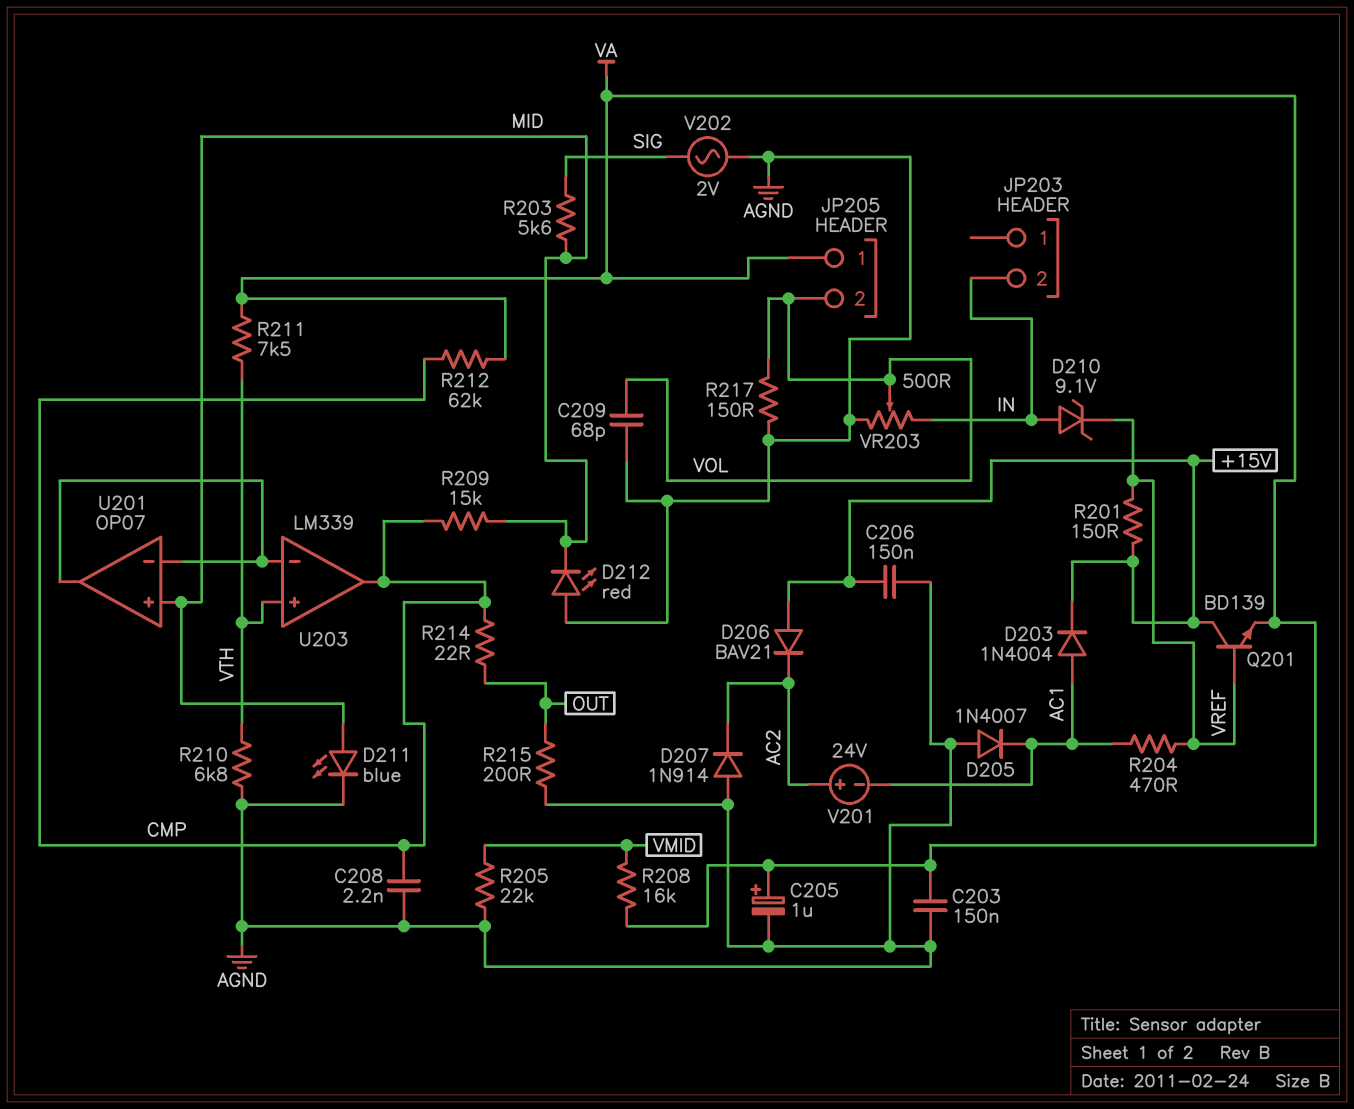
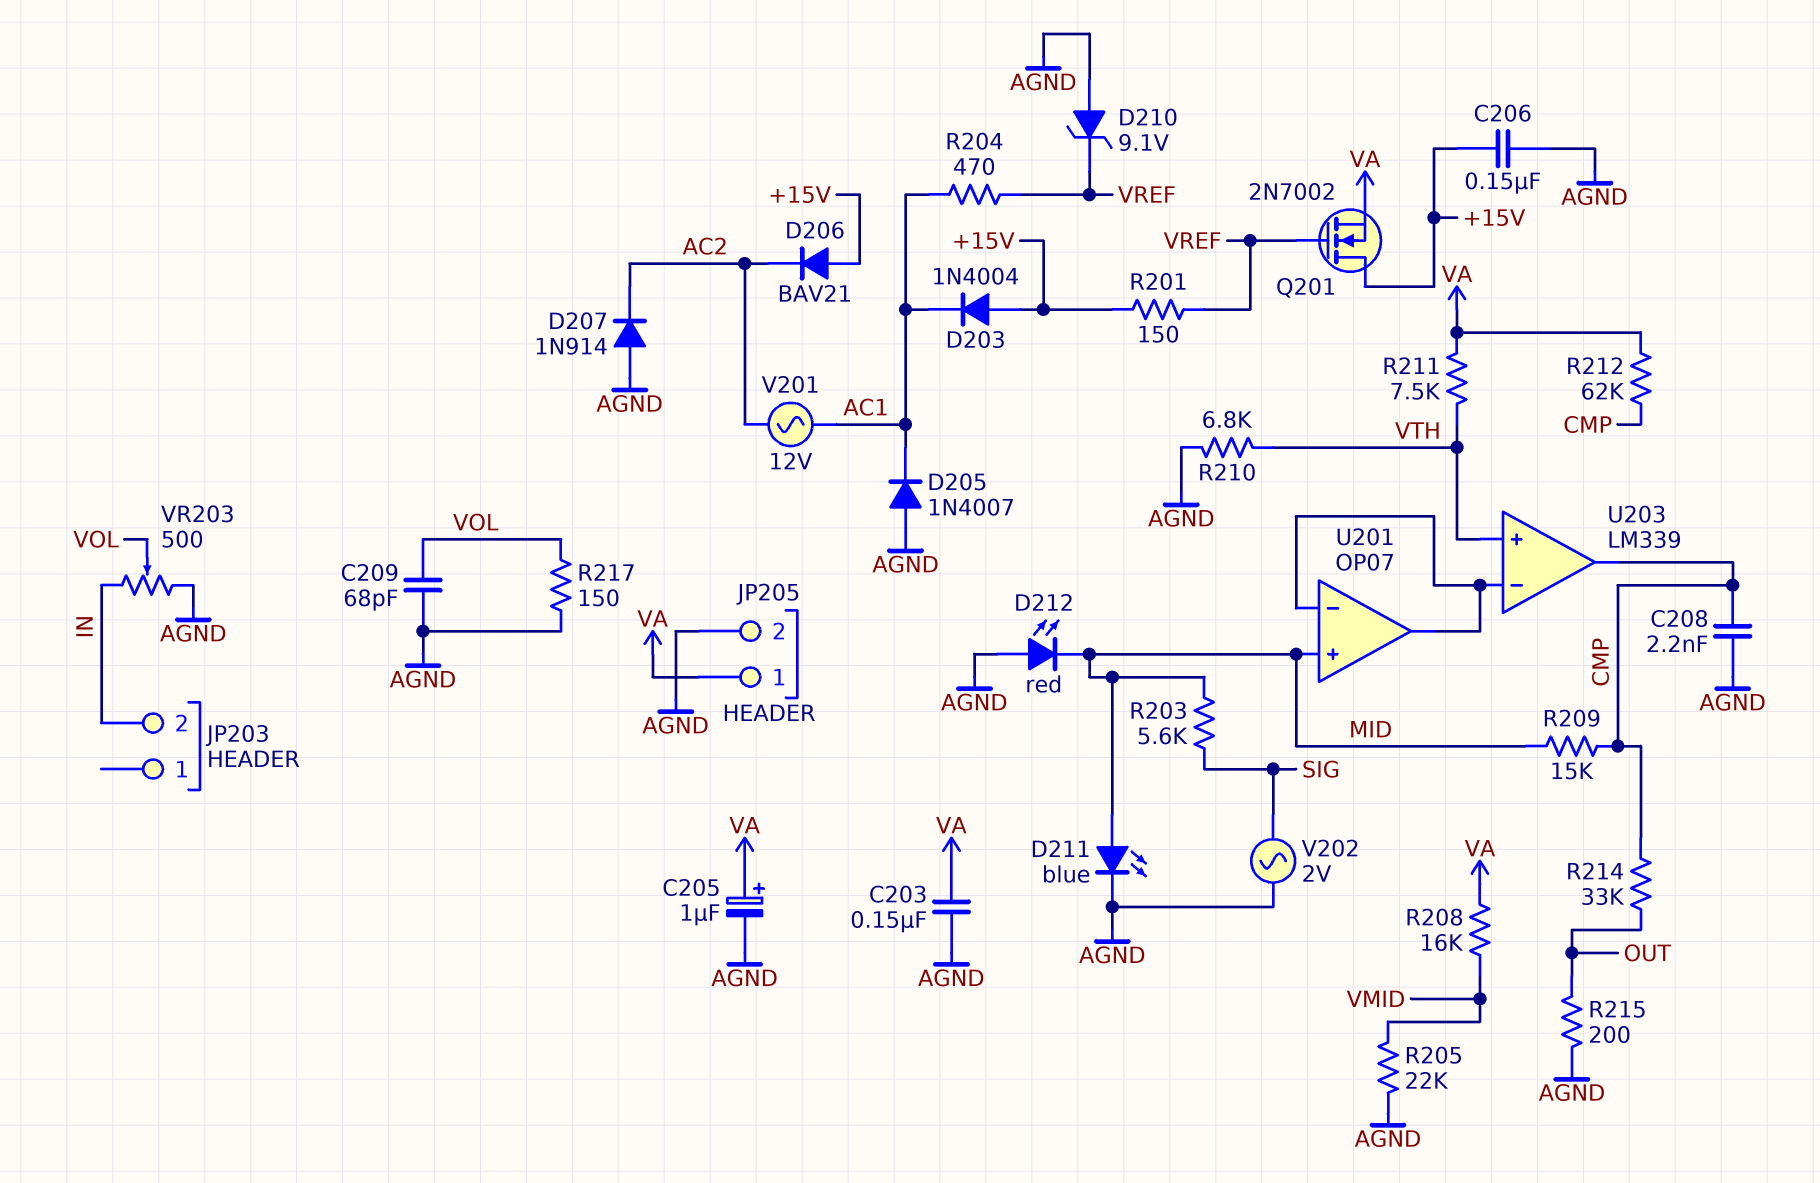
D203: diode 1N4004 (A AC1, K +15V) -> diode 1N4004 (A +15V, K AC1)
D210: zener 9.1V (A IN, K VREF) -> zener 9.1V (A AGND, K VREF)
JP205 pin 2: VOL -> AGND
Q201: NPN BD139 (B VREF, C +15V, E VA) -> NMOS 2N7002 (G VREF, D +15V, S VA)
R214: 22 (CMP, OUT) -> 33k (CMP, OUT)
V201: 24V (plus AC2, minus AC1) -> AC 12V (AC1, AC2)

